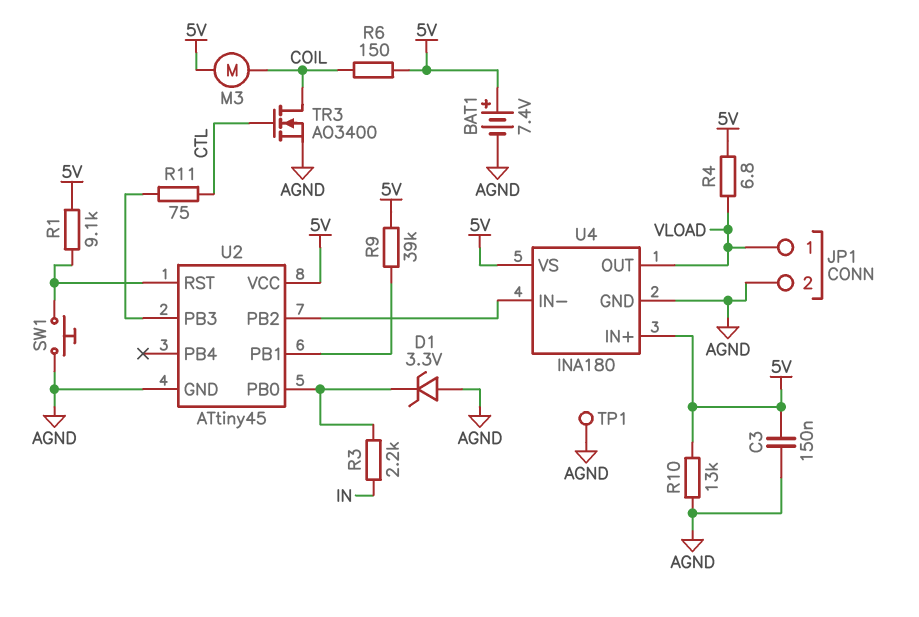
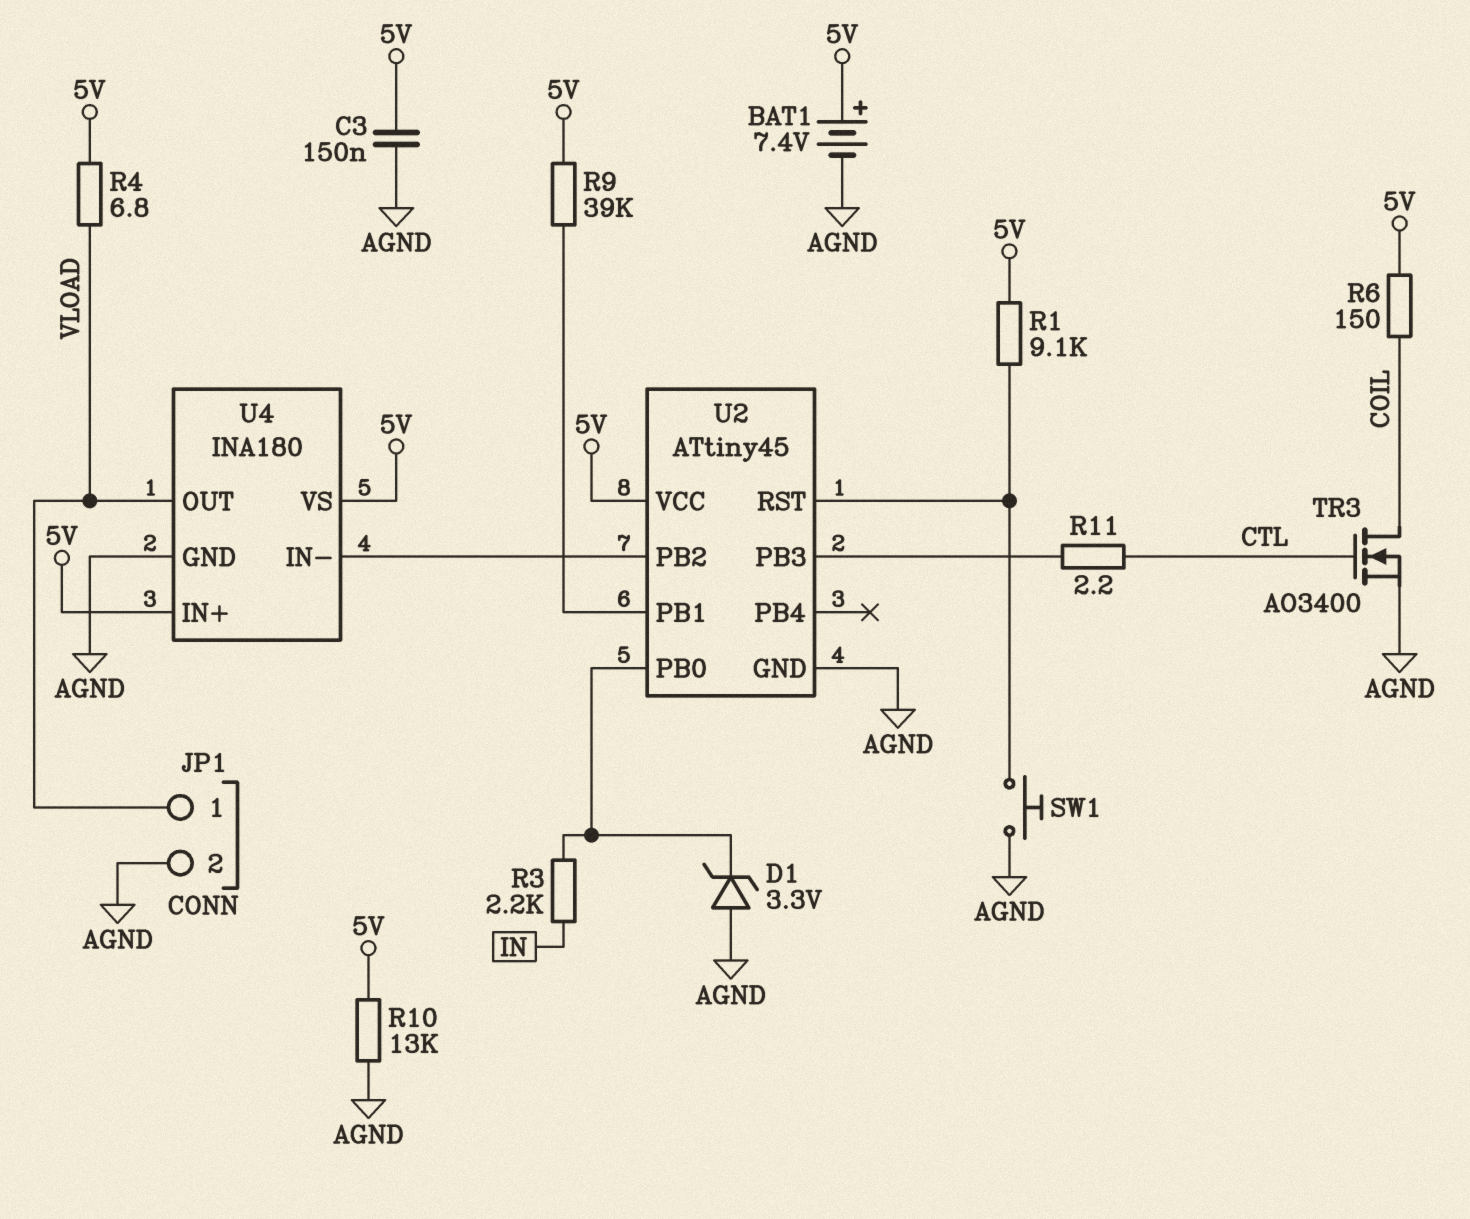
M3: motor (5V, COIL) -> none
R11: 75 (CTL, U2/PB3) -> 2.2 (CTL, U2/PB3)
TP1: test point (AGND) -> none

